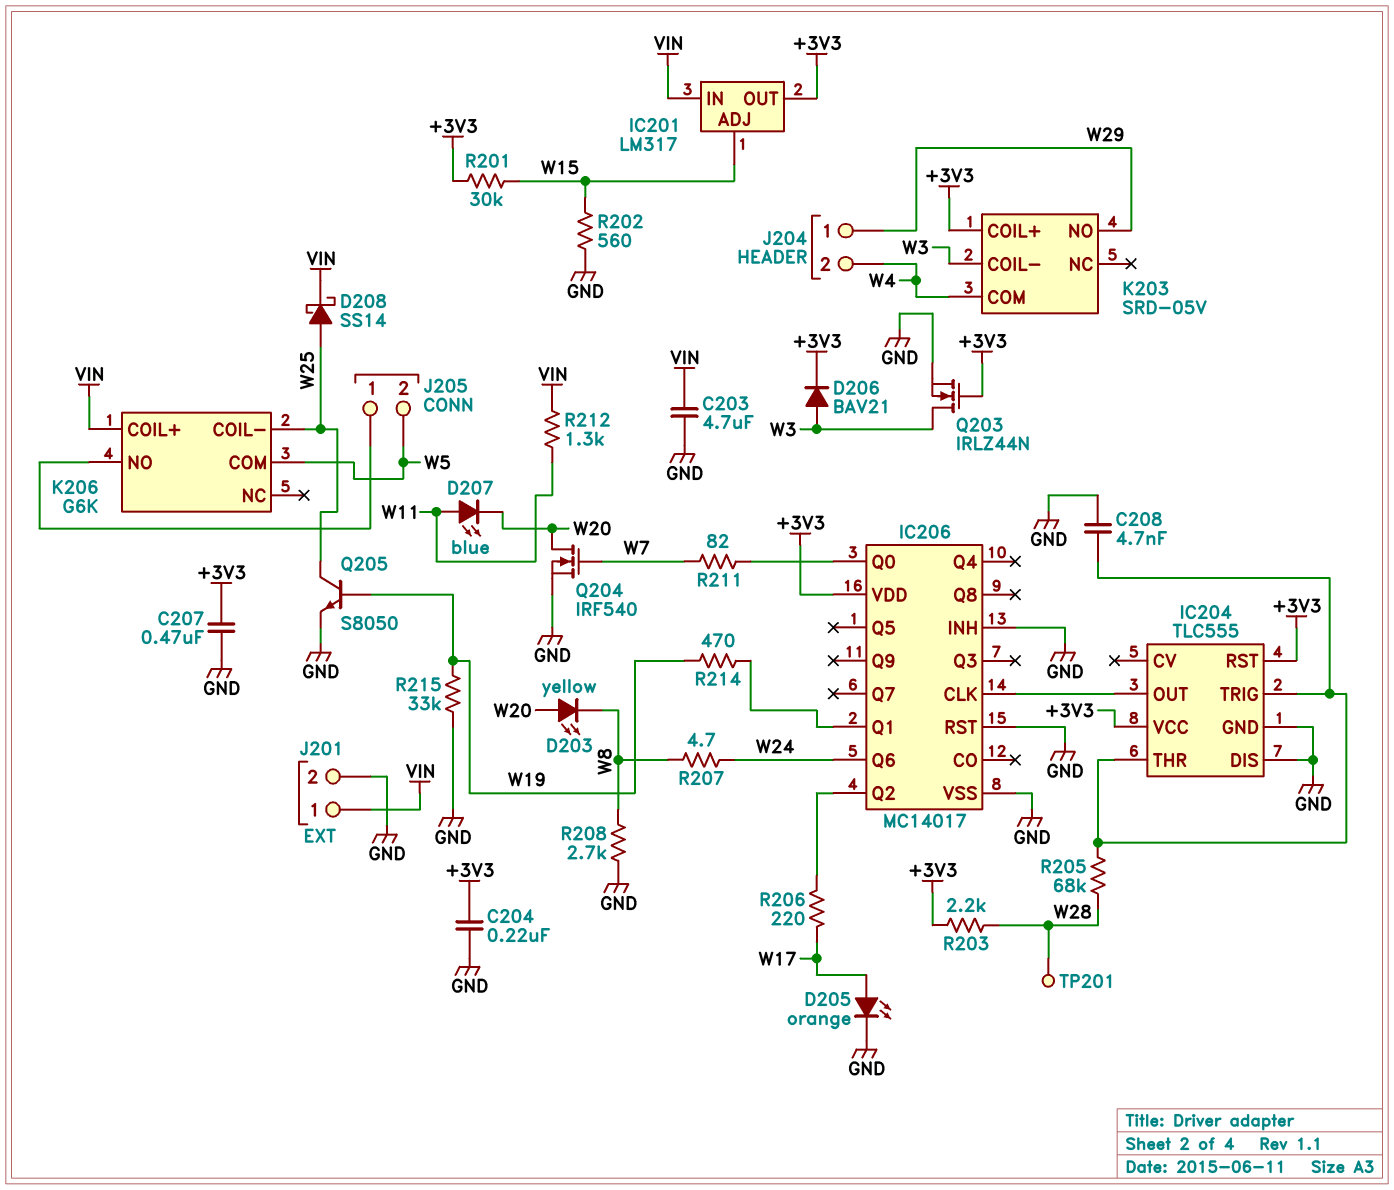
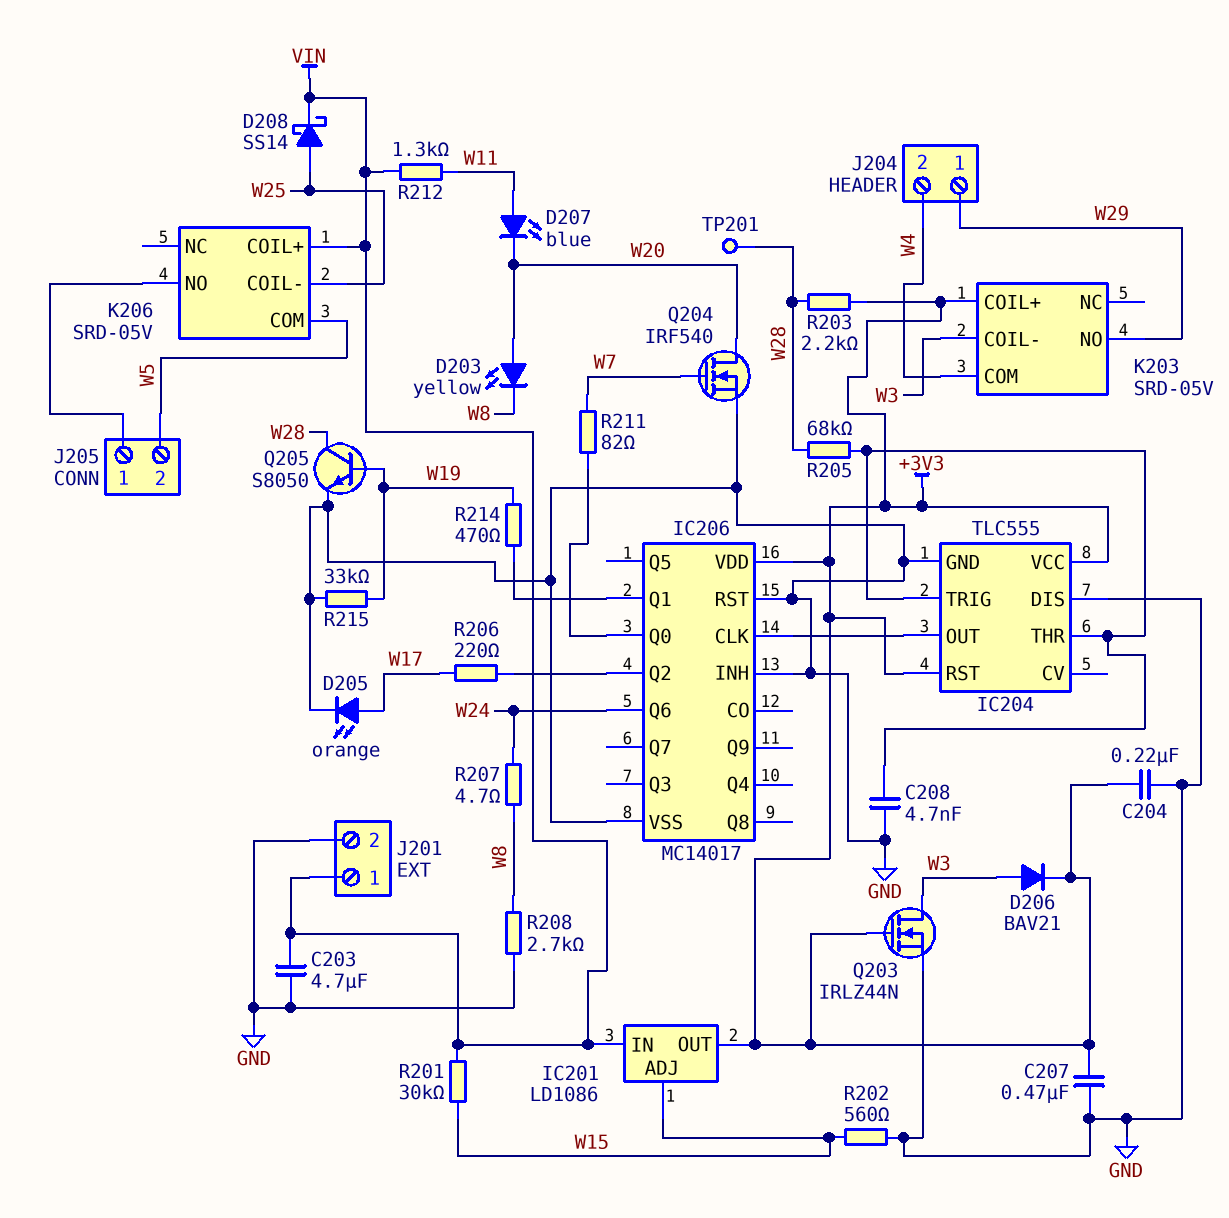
IC201: LM317 -> LD1086
K206: G6K -> SRD-05V
Q205: NPN S8050 (B W19, C W25, E GND) -> NPN S8050 (B W19, C W28, E GND)
R201: 30k (+3V3, W15) -> 30k (VIN, W15)

